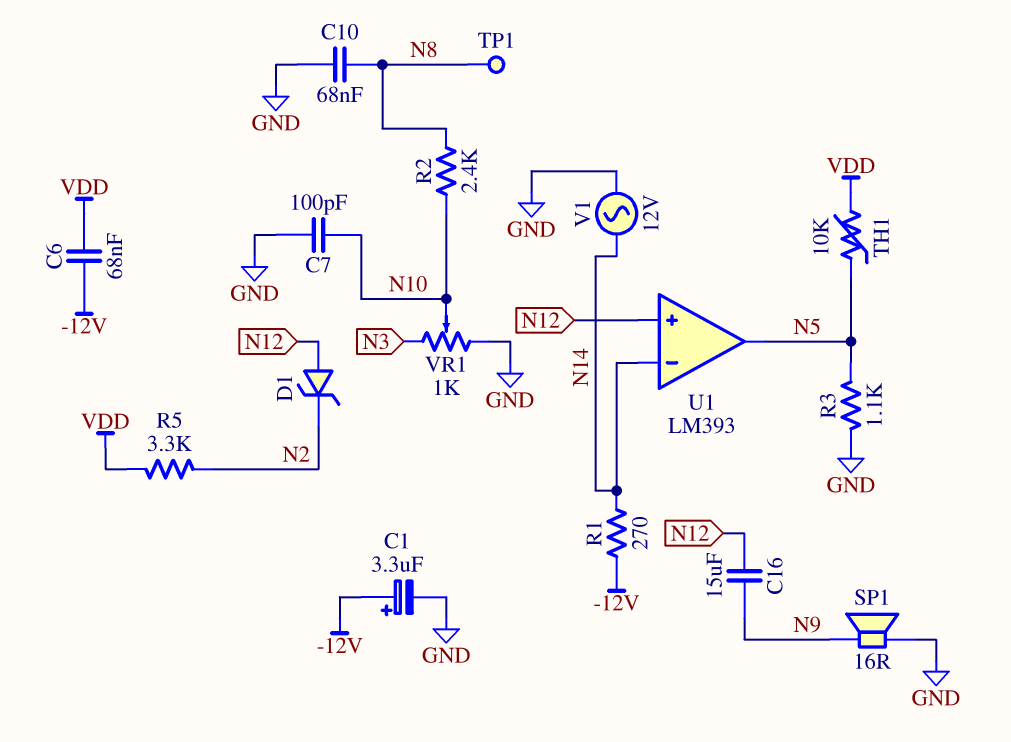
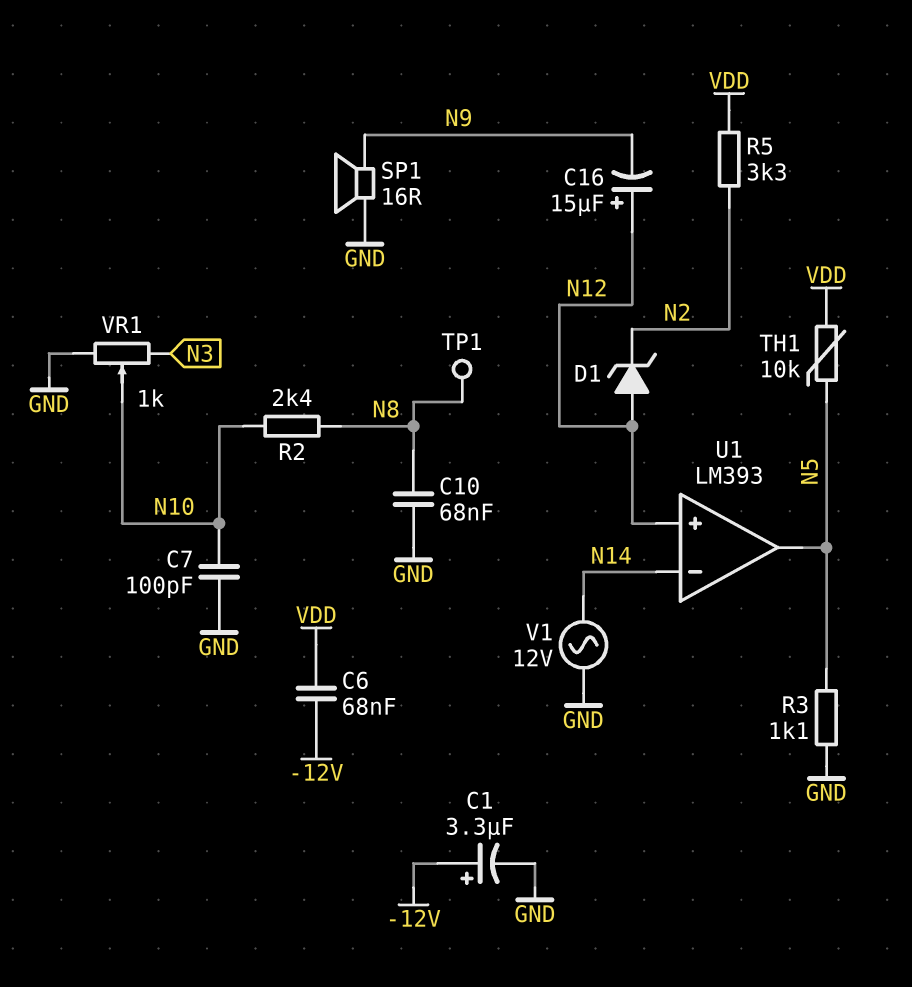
C16: 15uF (N9, N12) -> 15uF (plus N12, minus N9)
R1: 270 (-12V, N14) -> none

